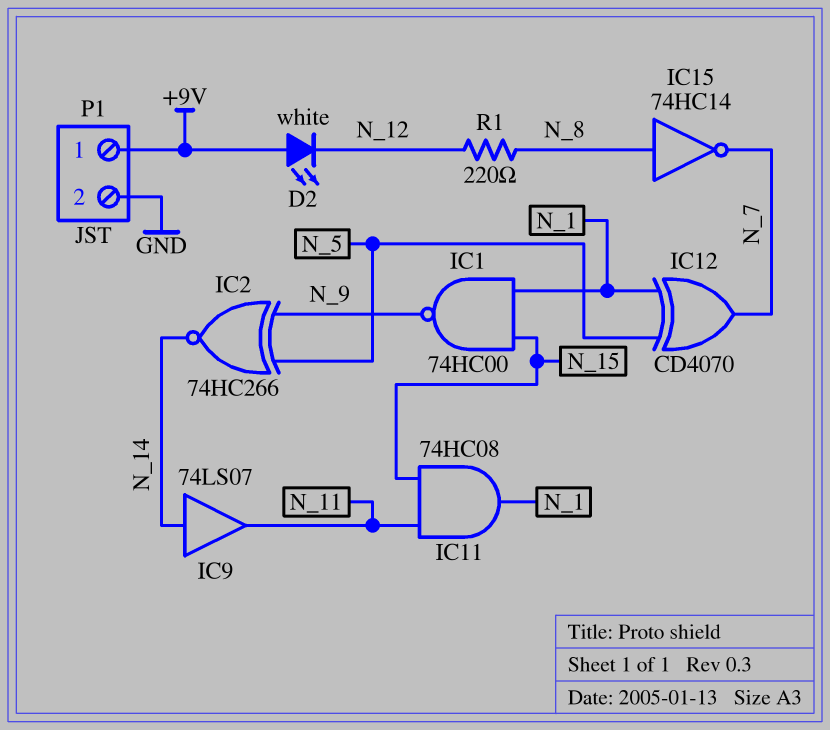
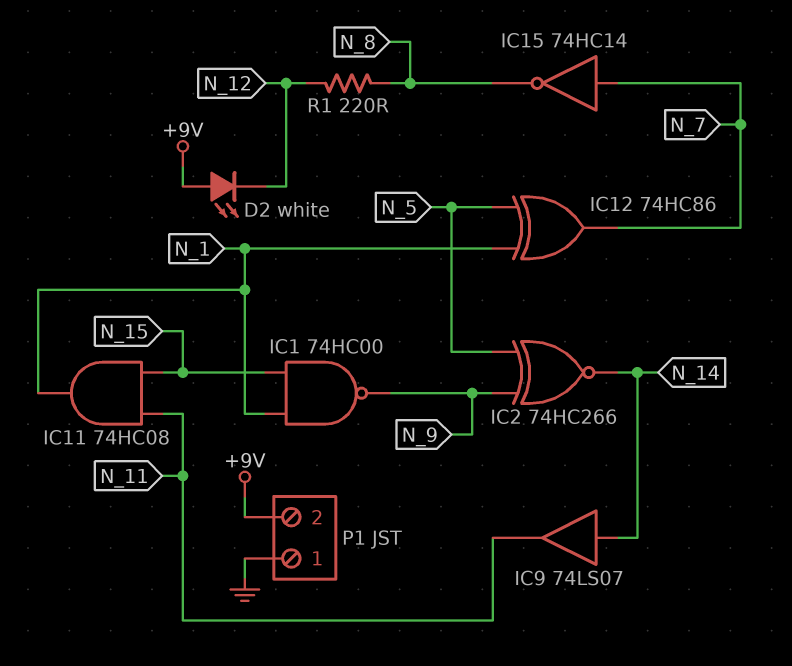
IC12: XOR CD4070 (in N_1, in N_5, out N_7) -> XOR 74HC86 (in N_1, in N_5, out N_7)
IC15: NOT 74HC14 (in N_8, out N_7) -> NOT 74HC14 (in N_7, out N_8)
P1 pin 1: +9V -> GND
P1 pin 2: GND -> +9V

